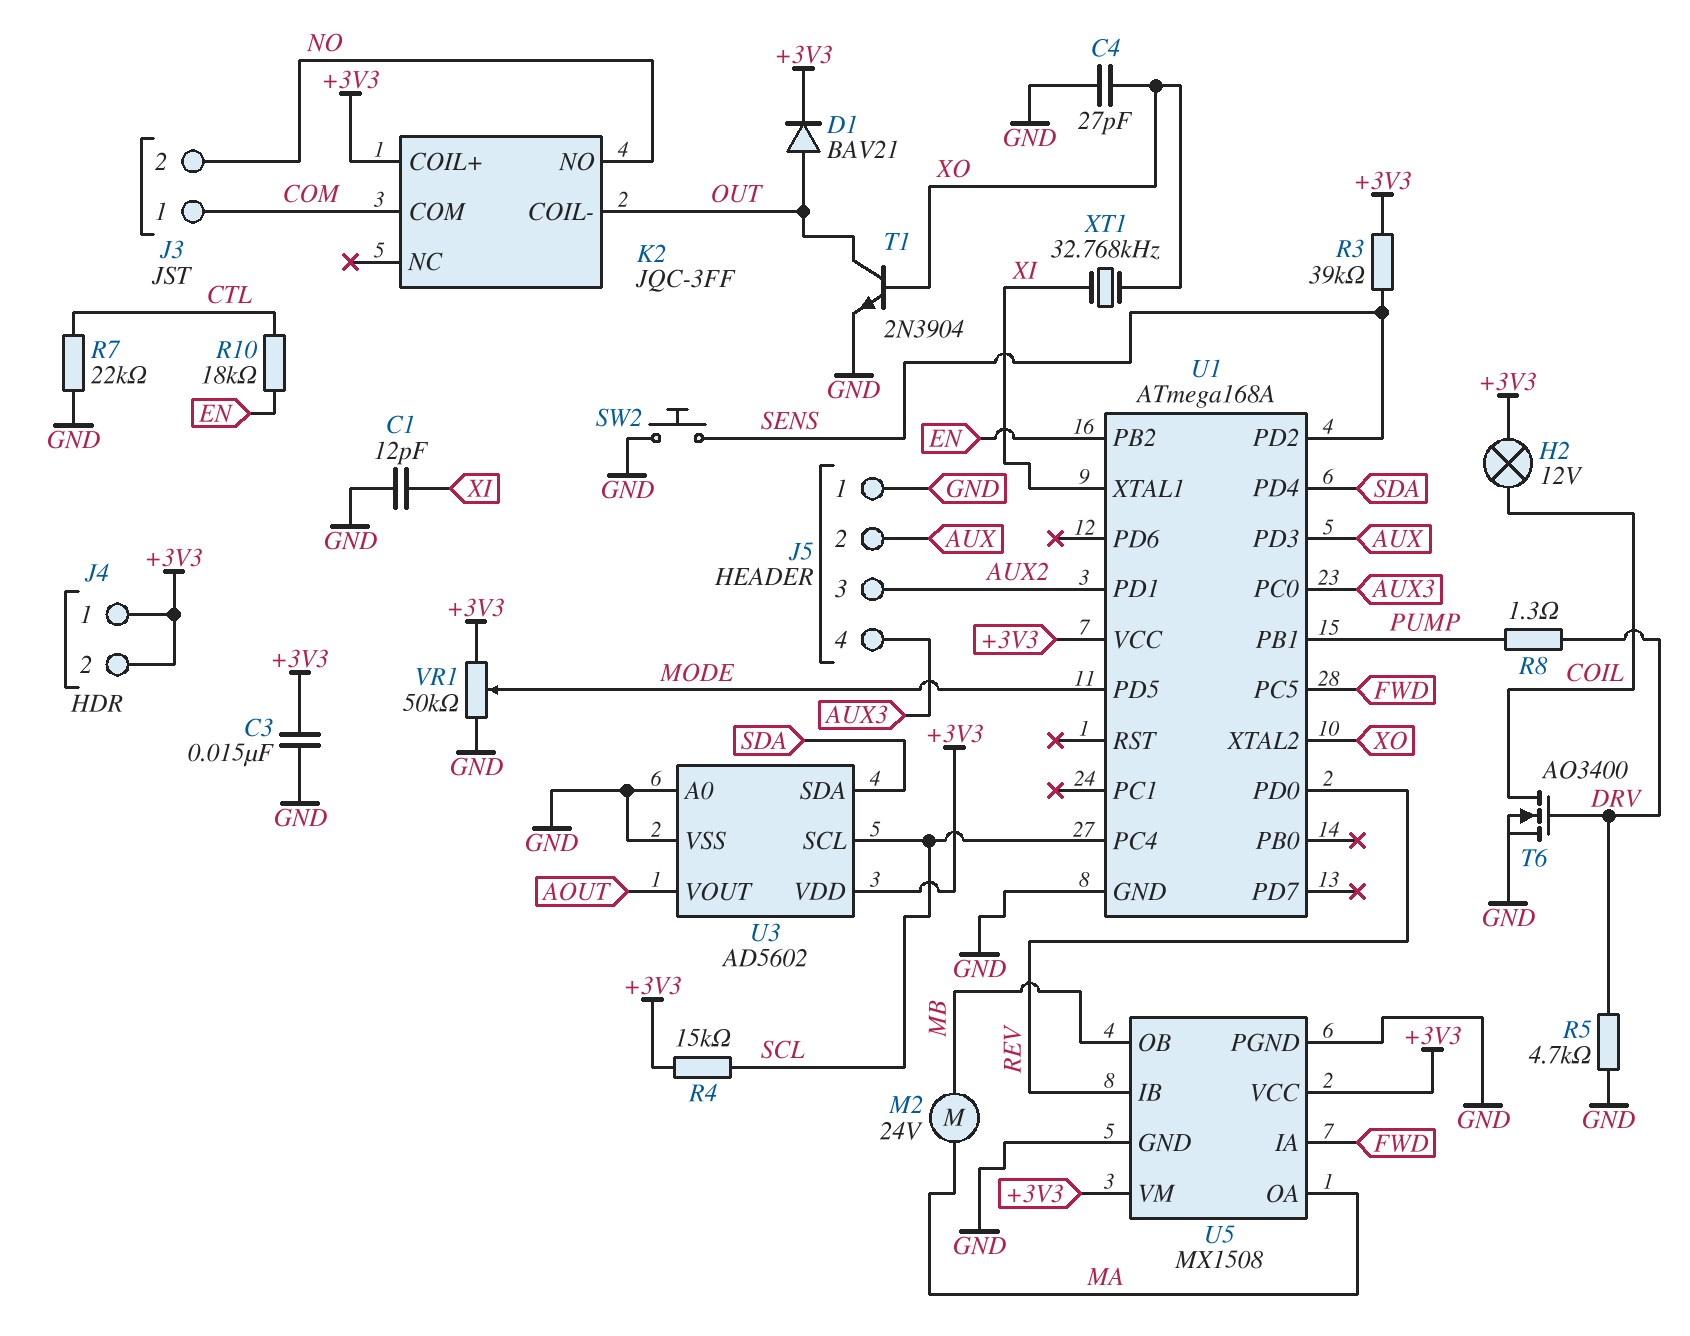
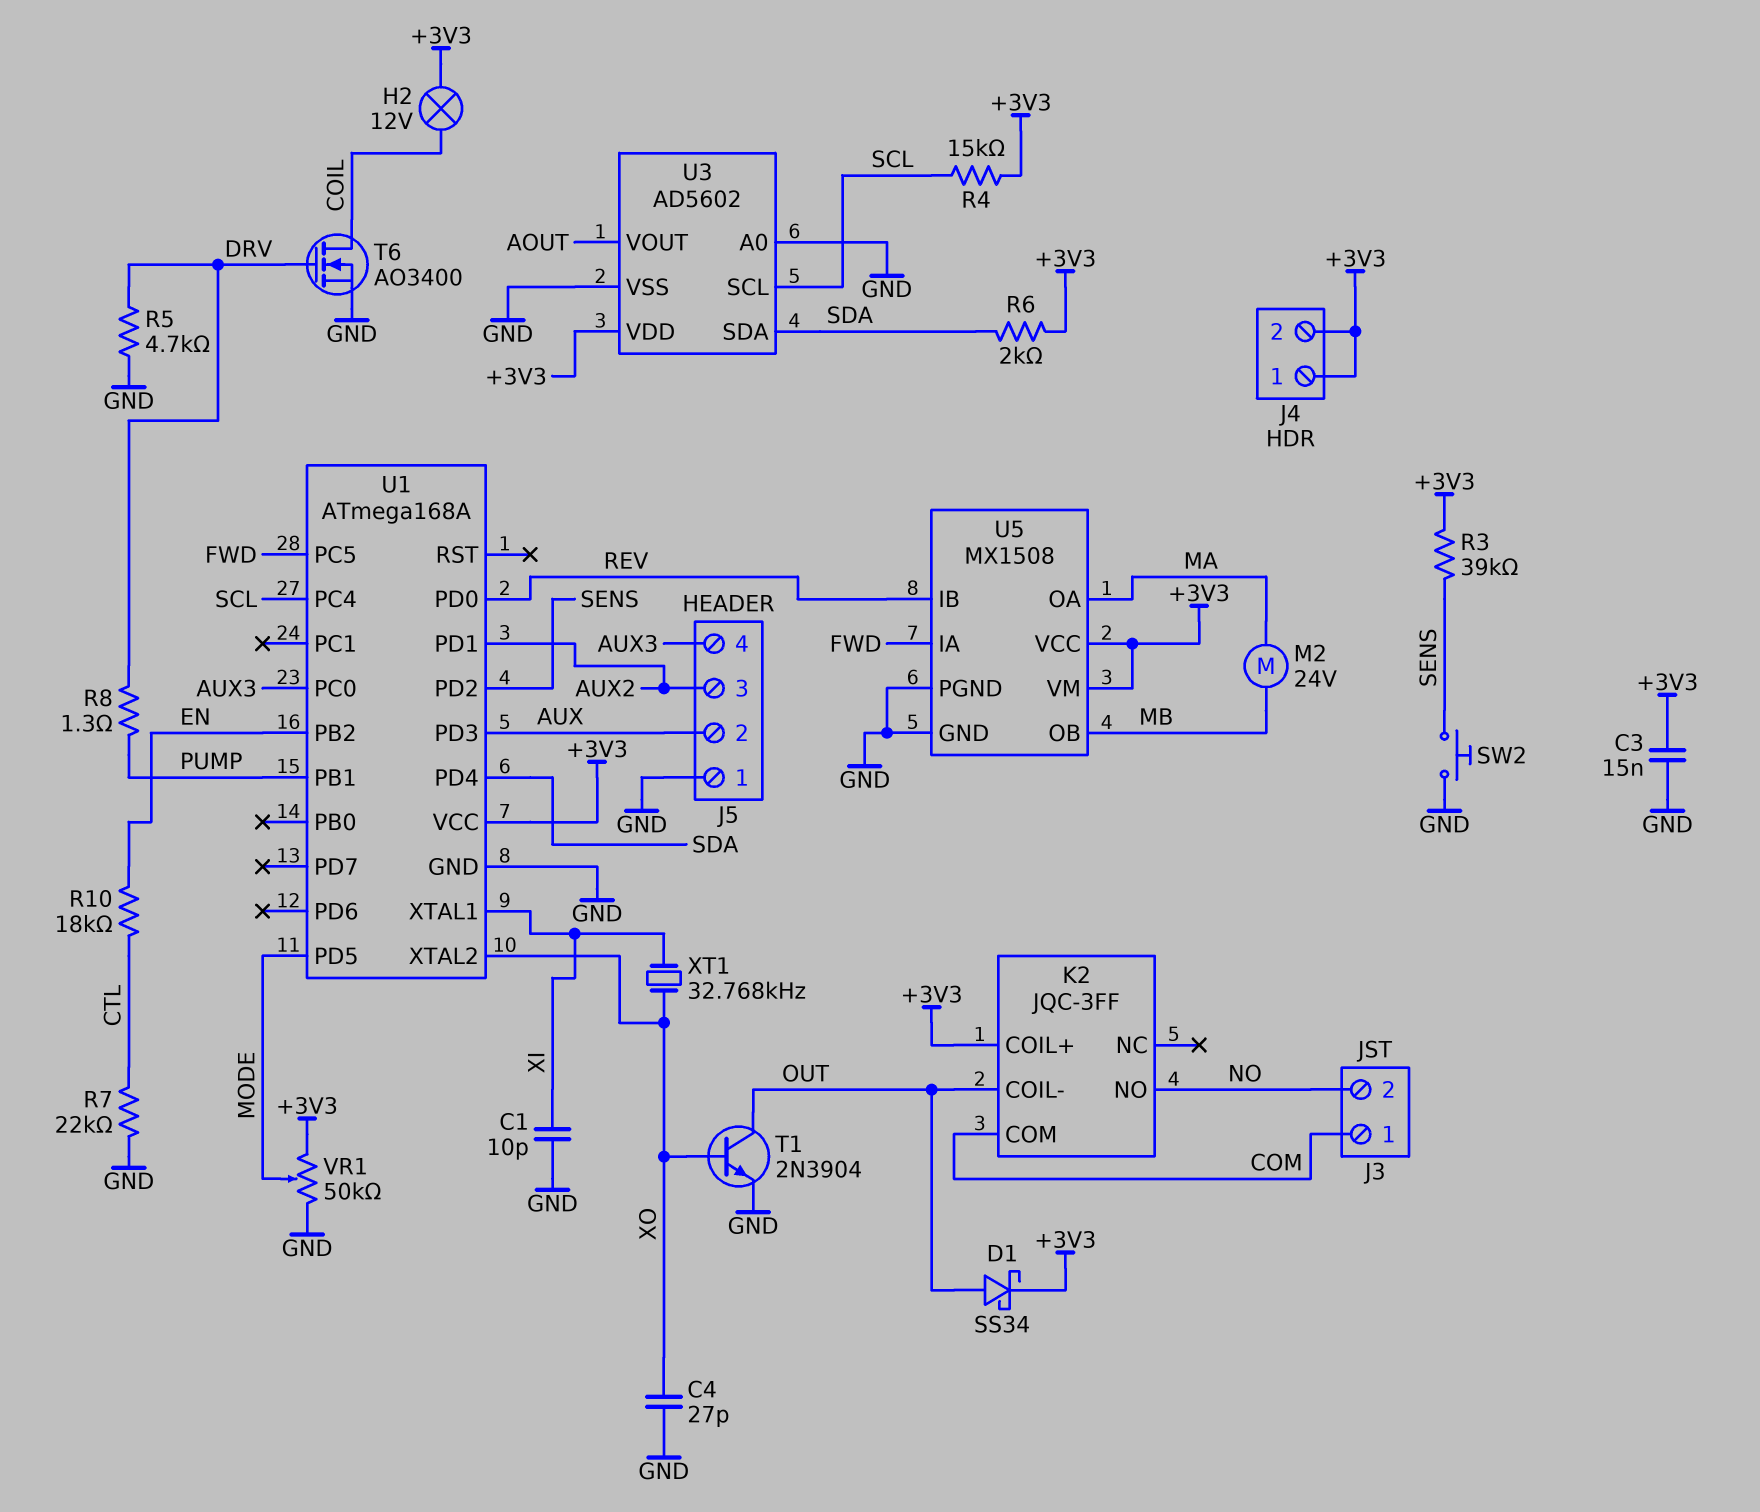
C1: 12pF (GND, XI) -> 10pF (GND, XI)
D1: diode BAV21 (A OUT, K +3V3) -> schottky SS34 (A OUT, K +3V3)
R6: none -> 2k (+3V3, SDA)

